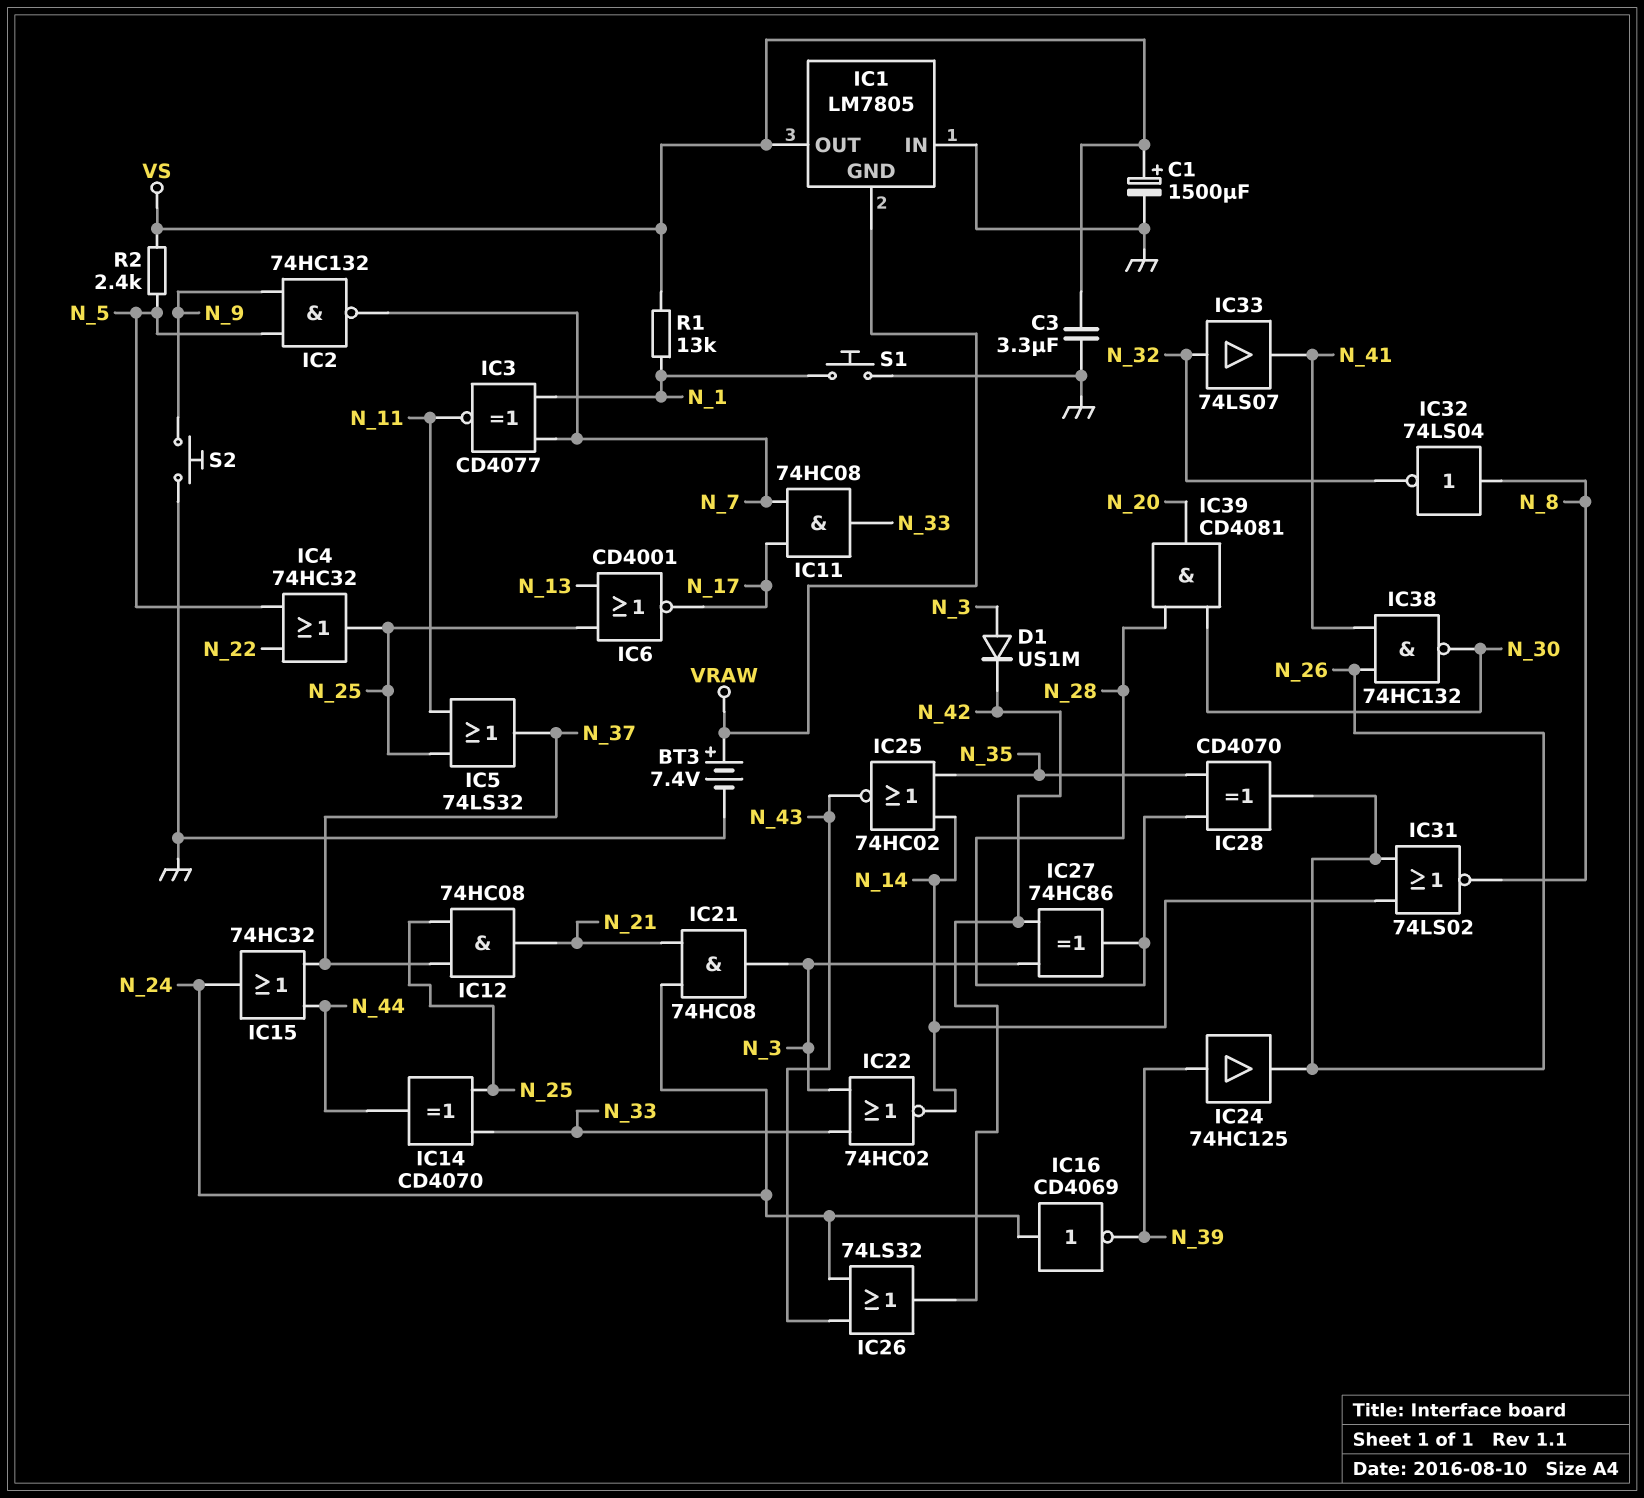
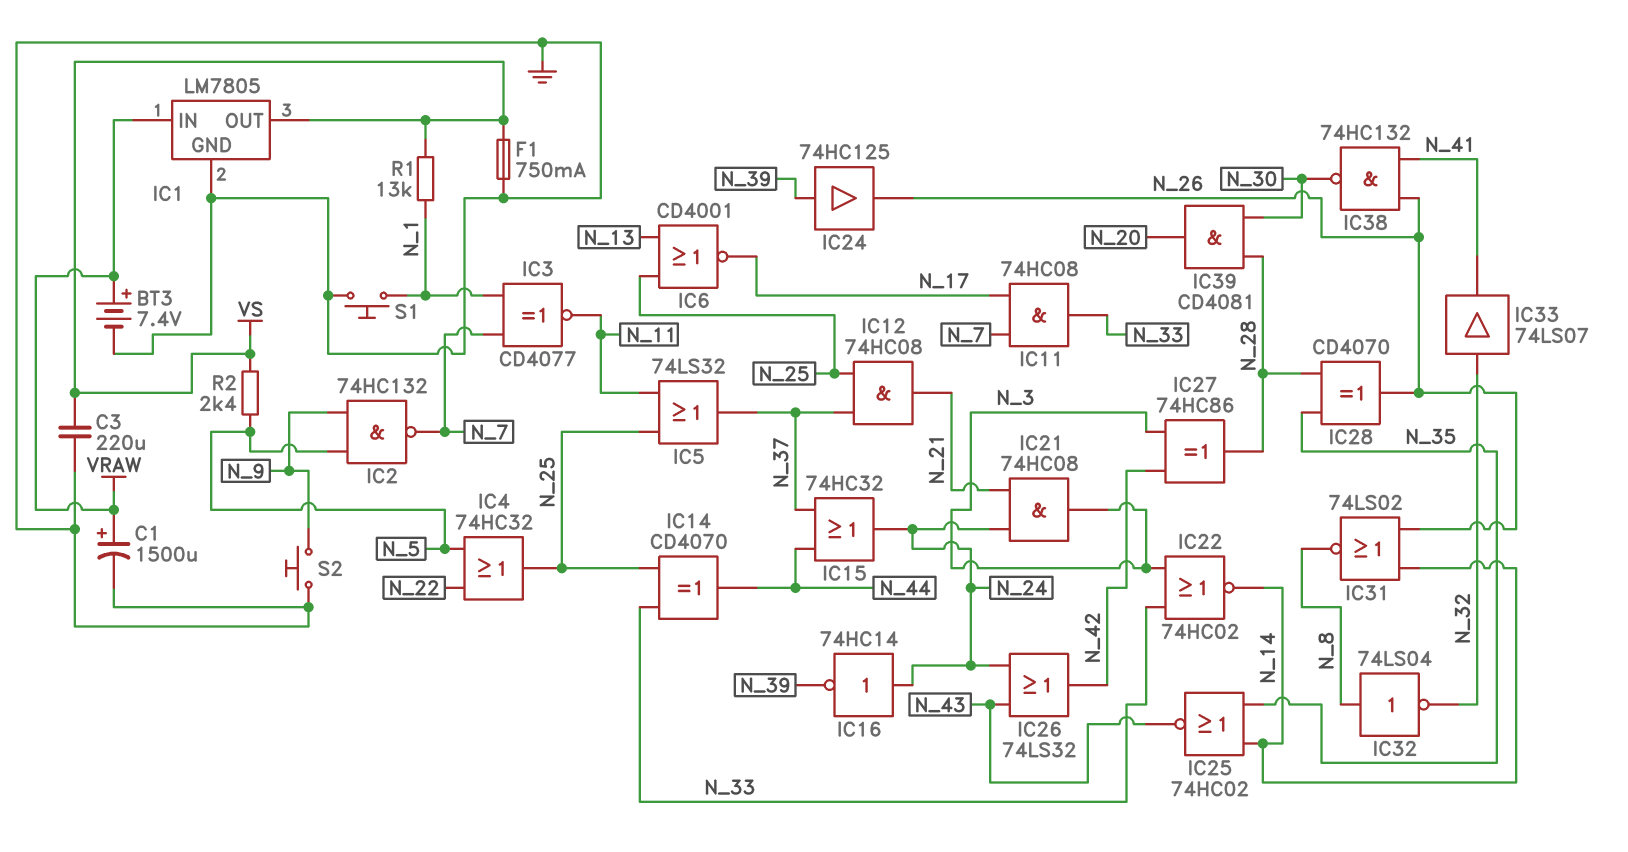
C1: 1500uF (plus VS, minus GND) -> 1500uF (plus VRAW, minus GND)
C3: 3.3uF (GND, VS) -> 220uF (GND, VS)
D1: diode US1M (A N_3, K N_42) -> none
F1: none -> 750mA (GND, VS)
IC1 pin GND: VRAW -> GND
IC1 pin IN: GND -> VRAW
IC16: NOT CD4069 (in N_24, out N_39) -> NOT 74HC14 (in N_24, out N_39)

